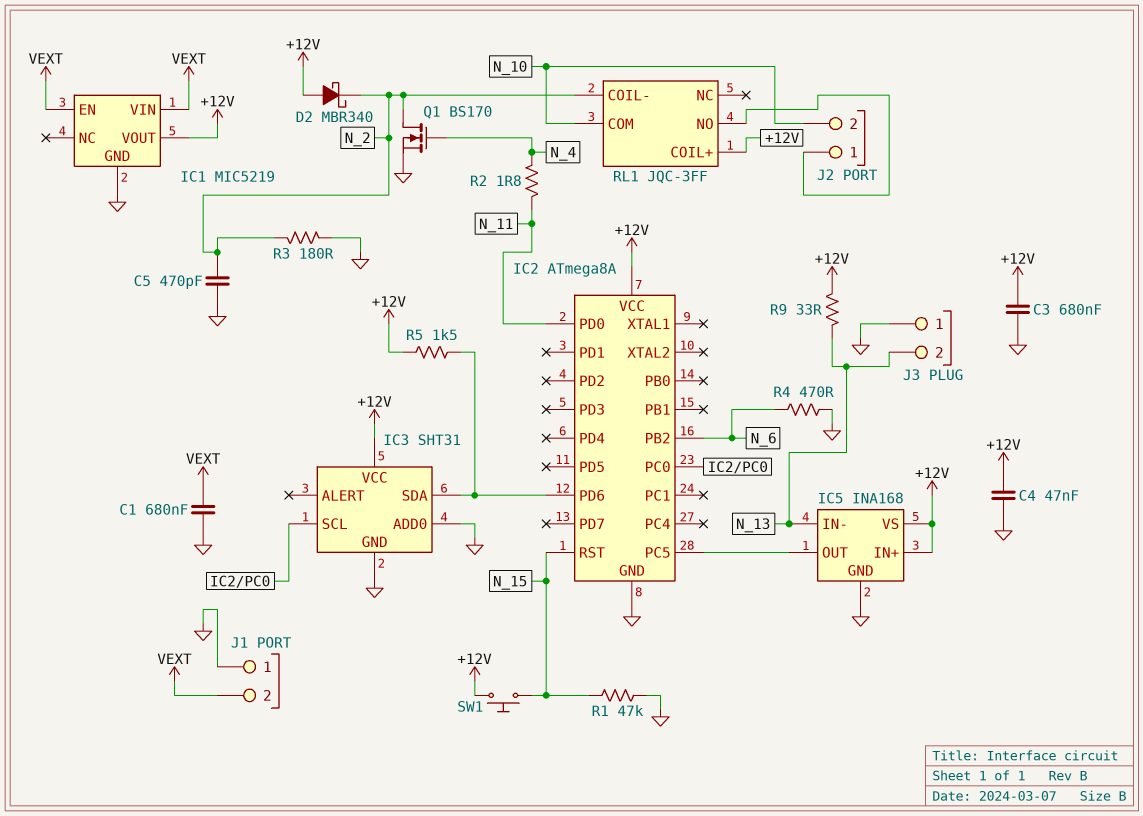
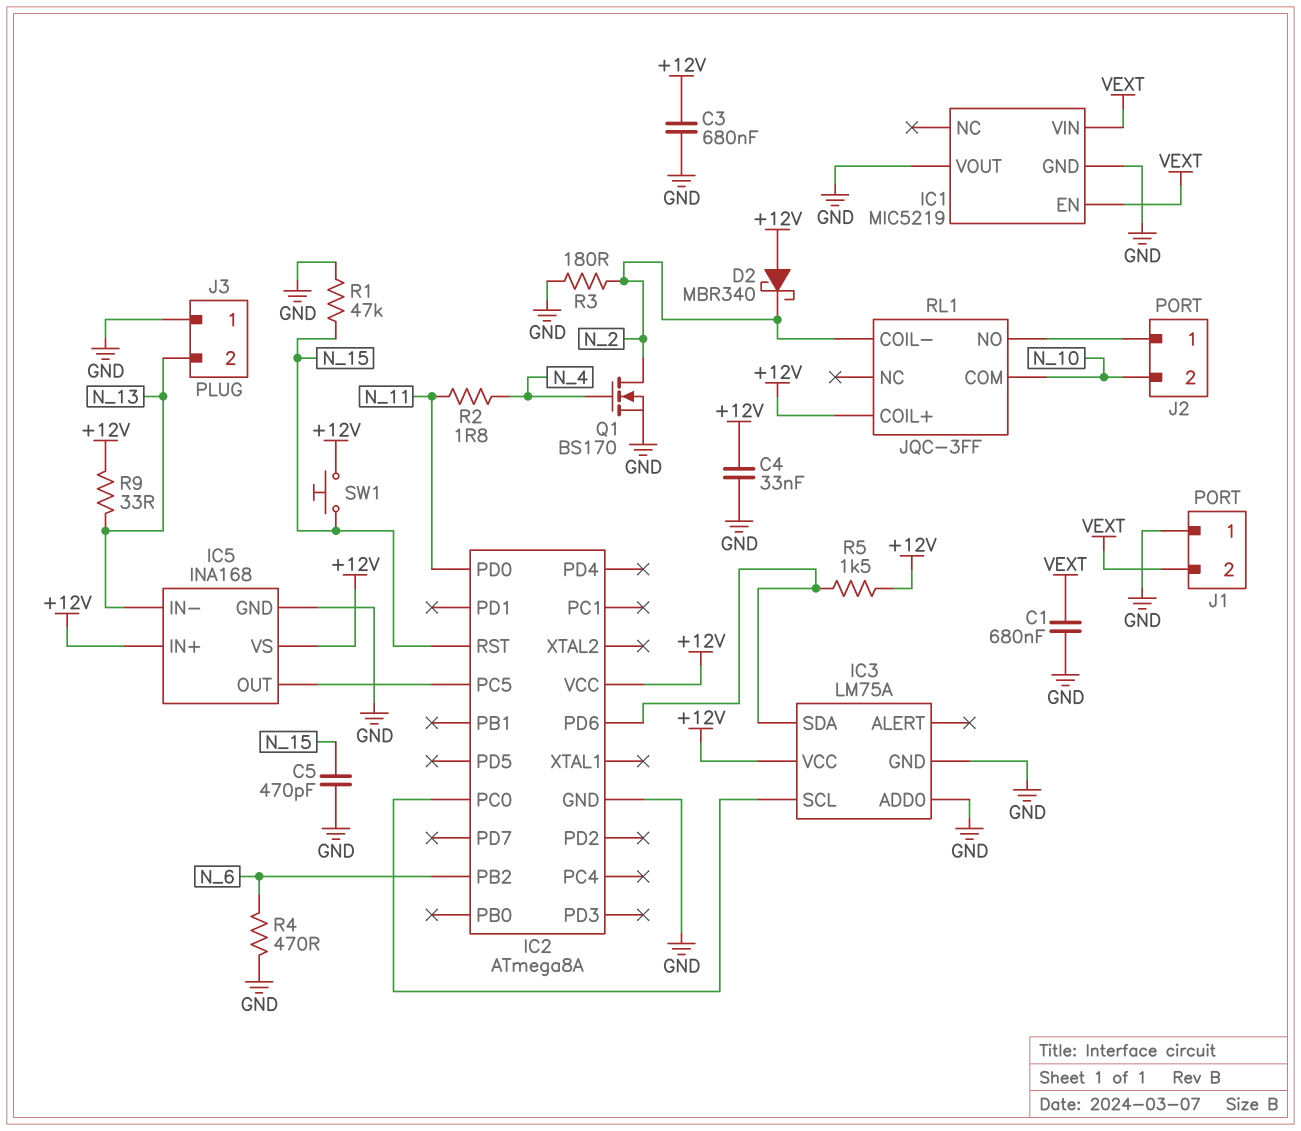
C4: 47nF (+12V, GND) -> 33nF (+12V, GND)
C5: 470pF (GND, N_2) -> 470pF (GND, N_15)
IC1 pin VOUT: +12V -> GND
IC3: SHT31 -> LM75A

